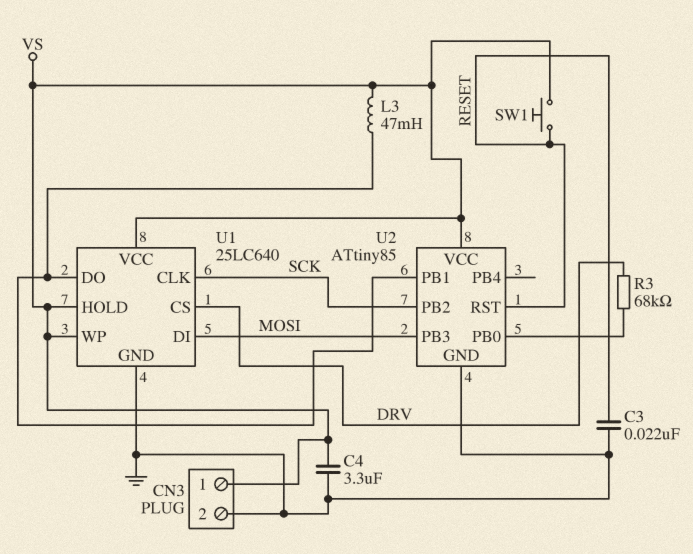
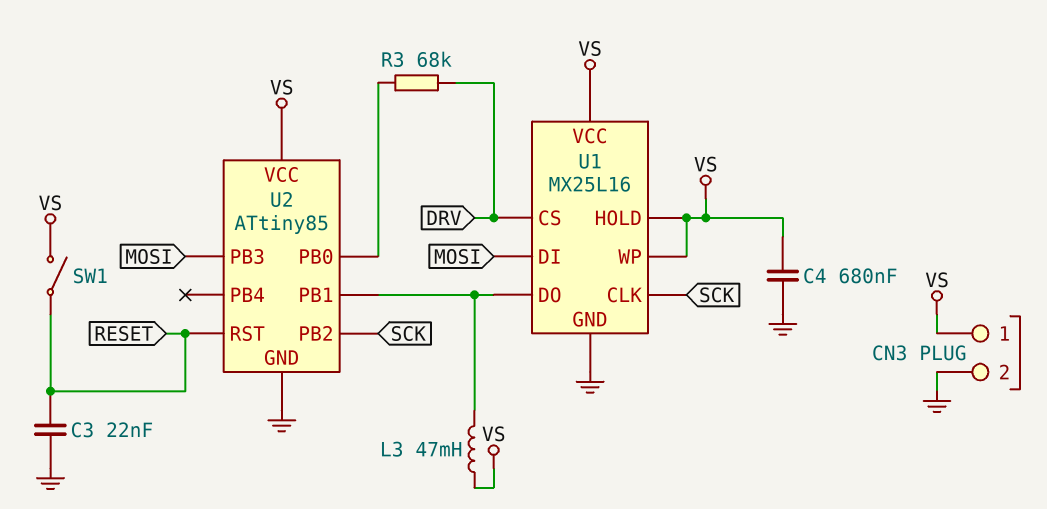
C4: 3.3uF (GND, VS) -> 680nF (GND, VS)
SW1: button (RESET, VS) -> switch (RESET, VS)
U1: 25LC640 -> MX25L16

